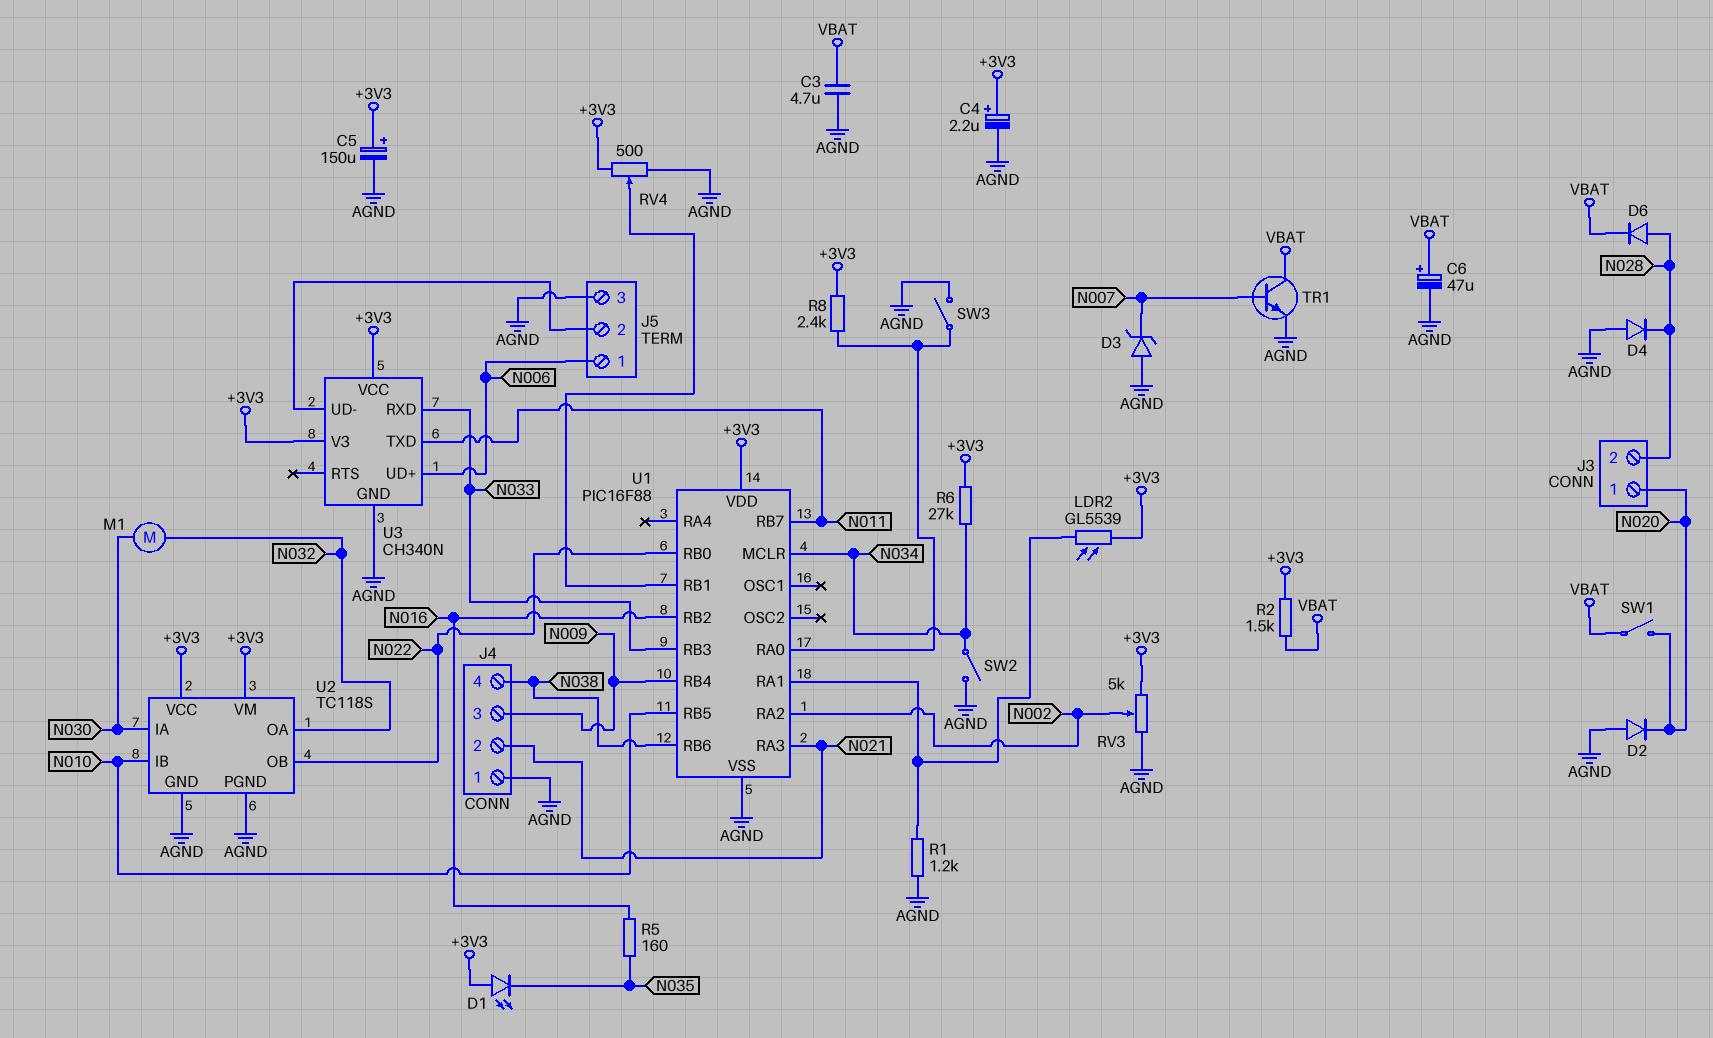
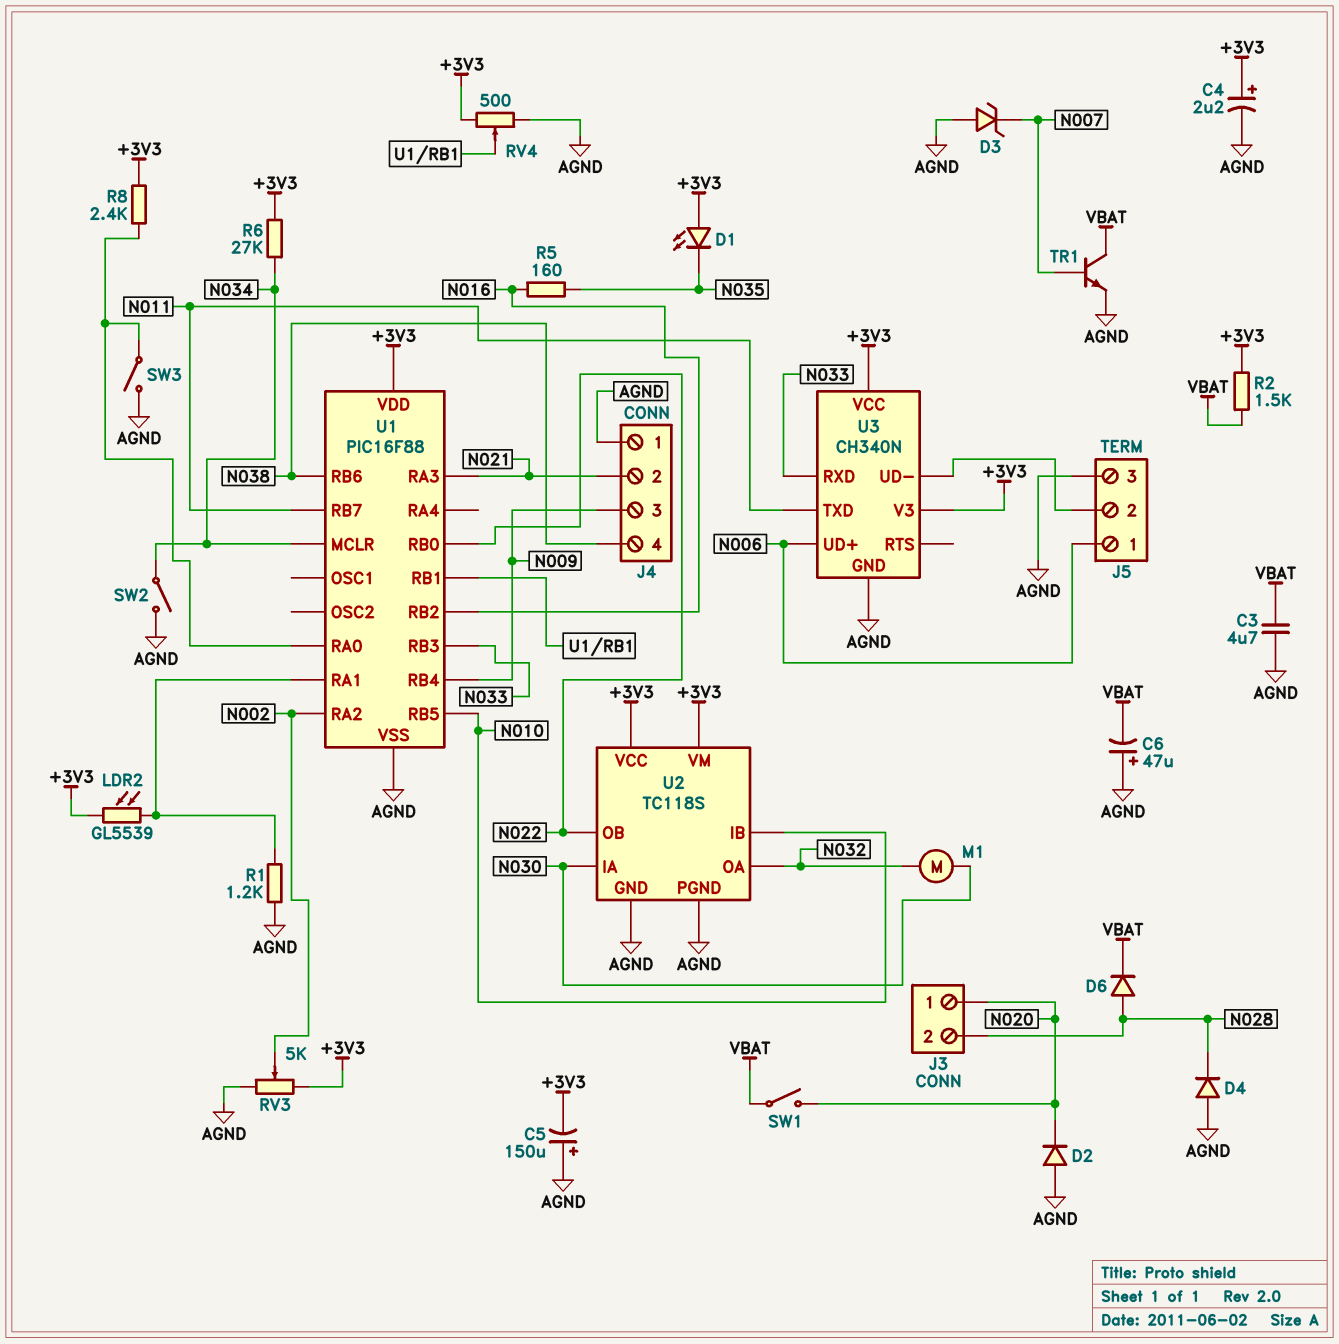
C5: 150uF (plus +3V3, minus AGND) -> 150uF (plus AGND, minus +3V3)
C6: 47uF (plus VBAT, minus AGND) -> 47uF (plus AGND, minus VBAT)

